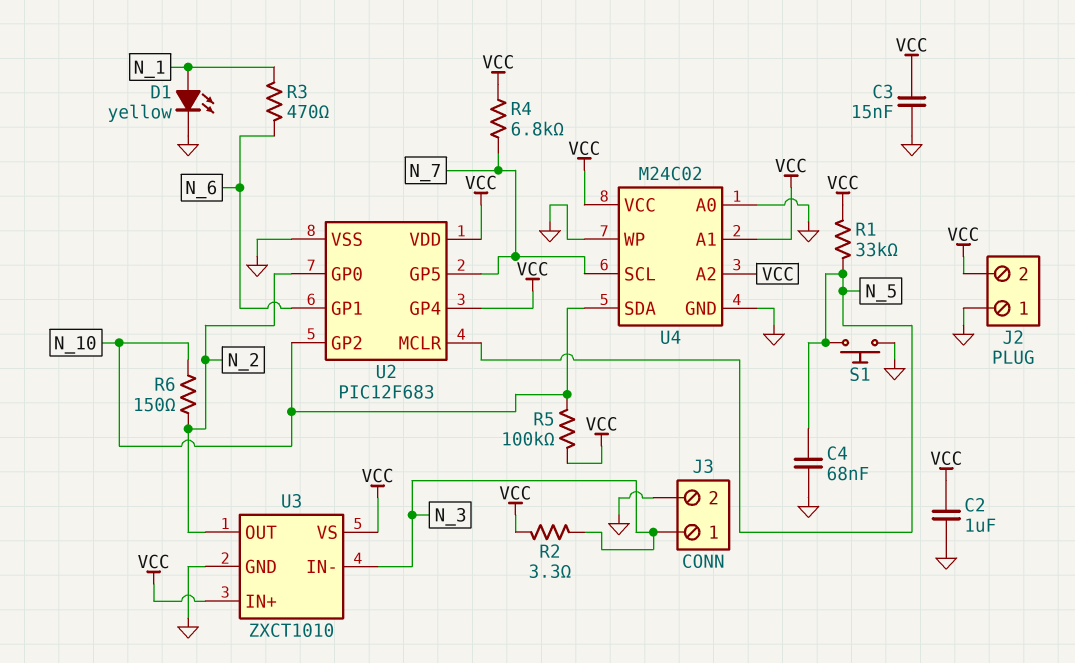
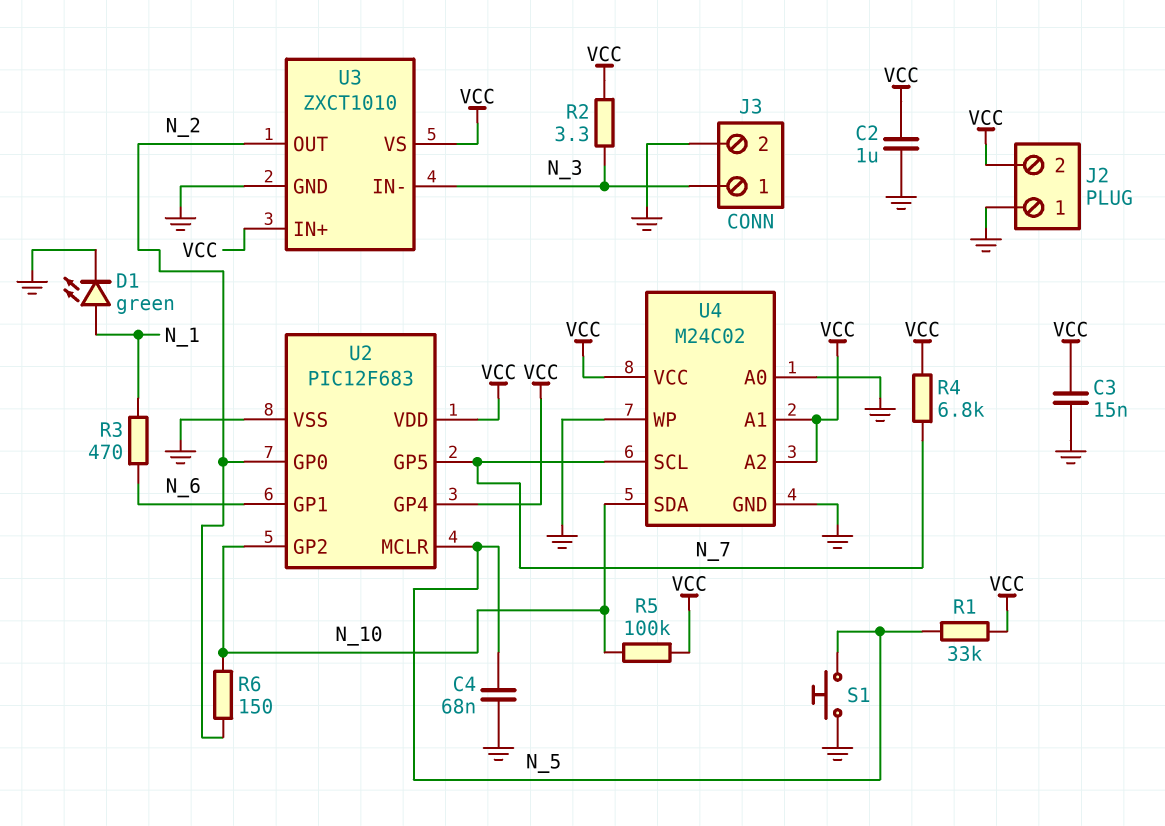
D1: LED yellow (A N_1, K GND) -> LED green (A N_1, K GND)

